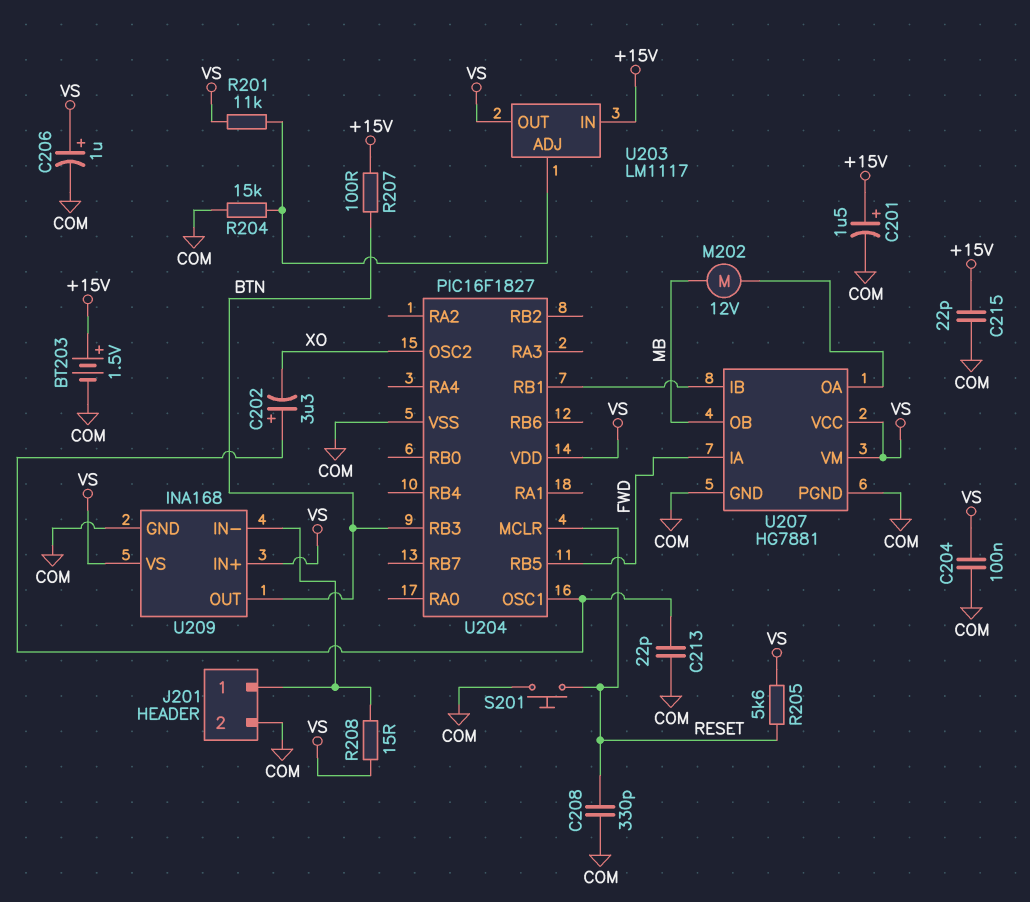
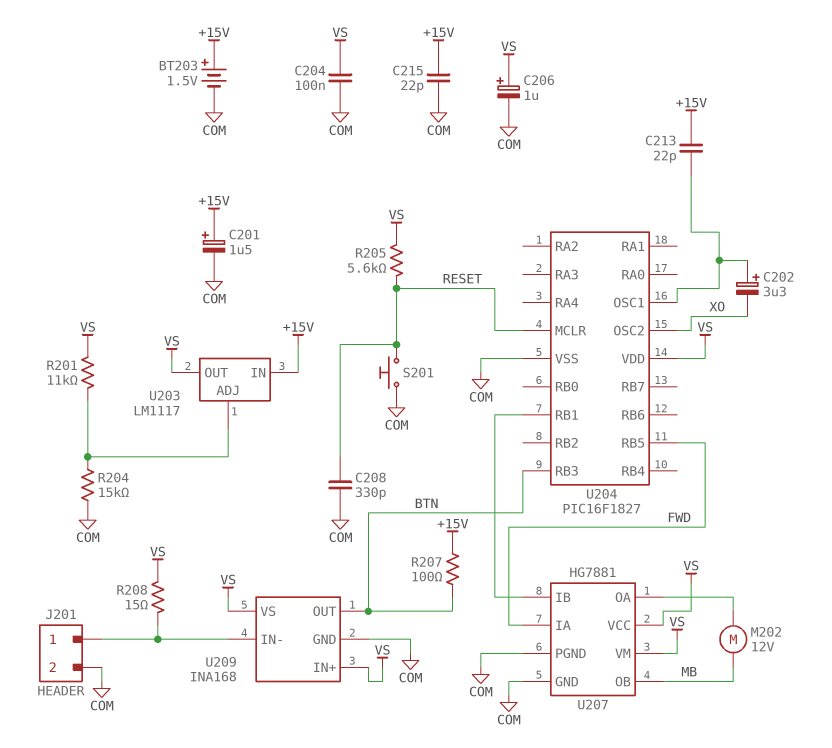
C213: 22pF (COM, U204/OSC1) -> 22pF (+15V, U204/OSC1)

